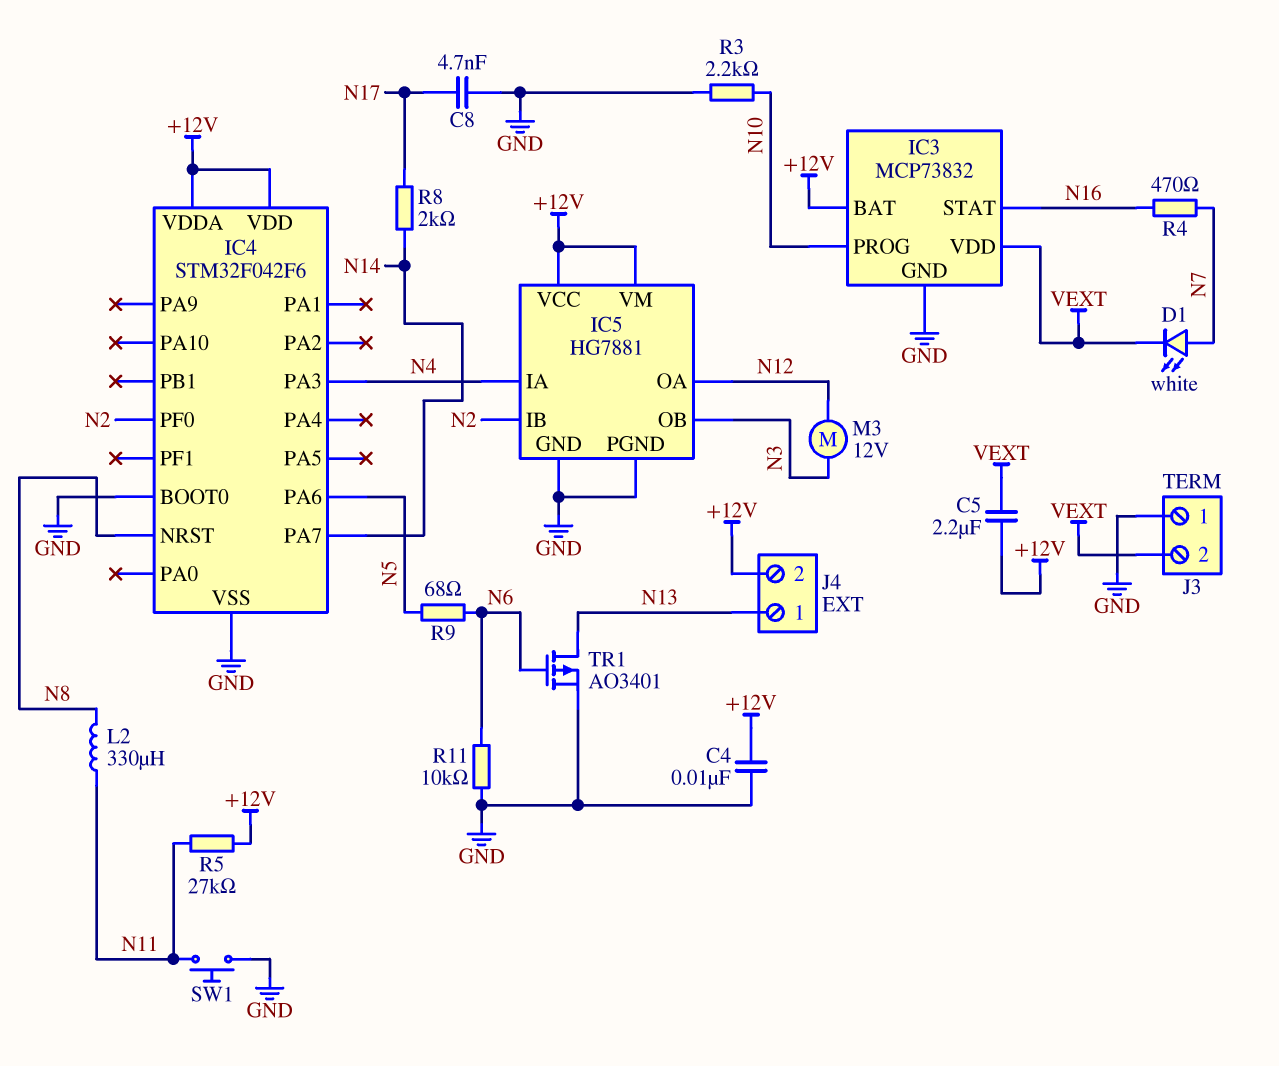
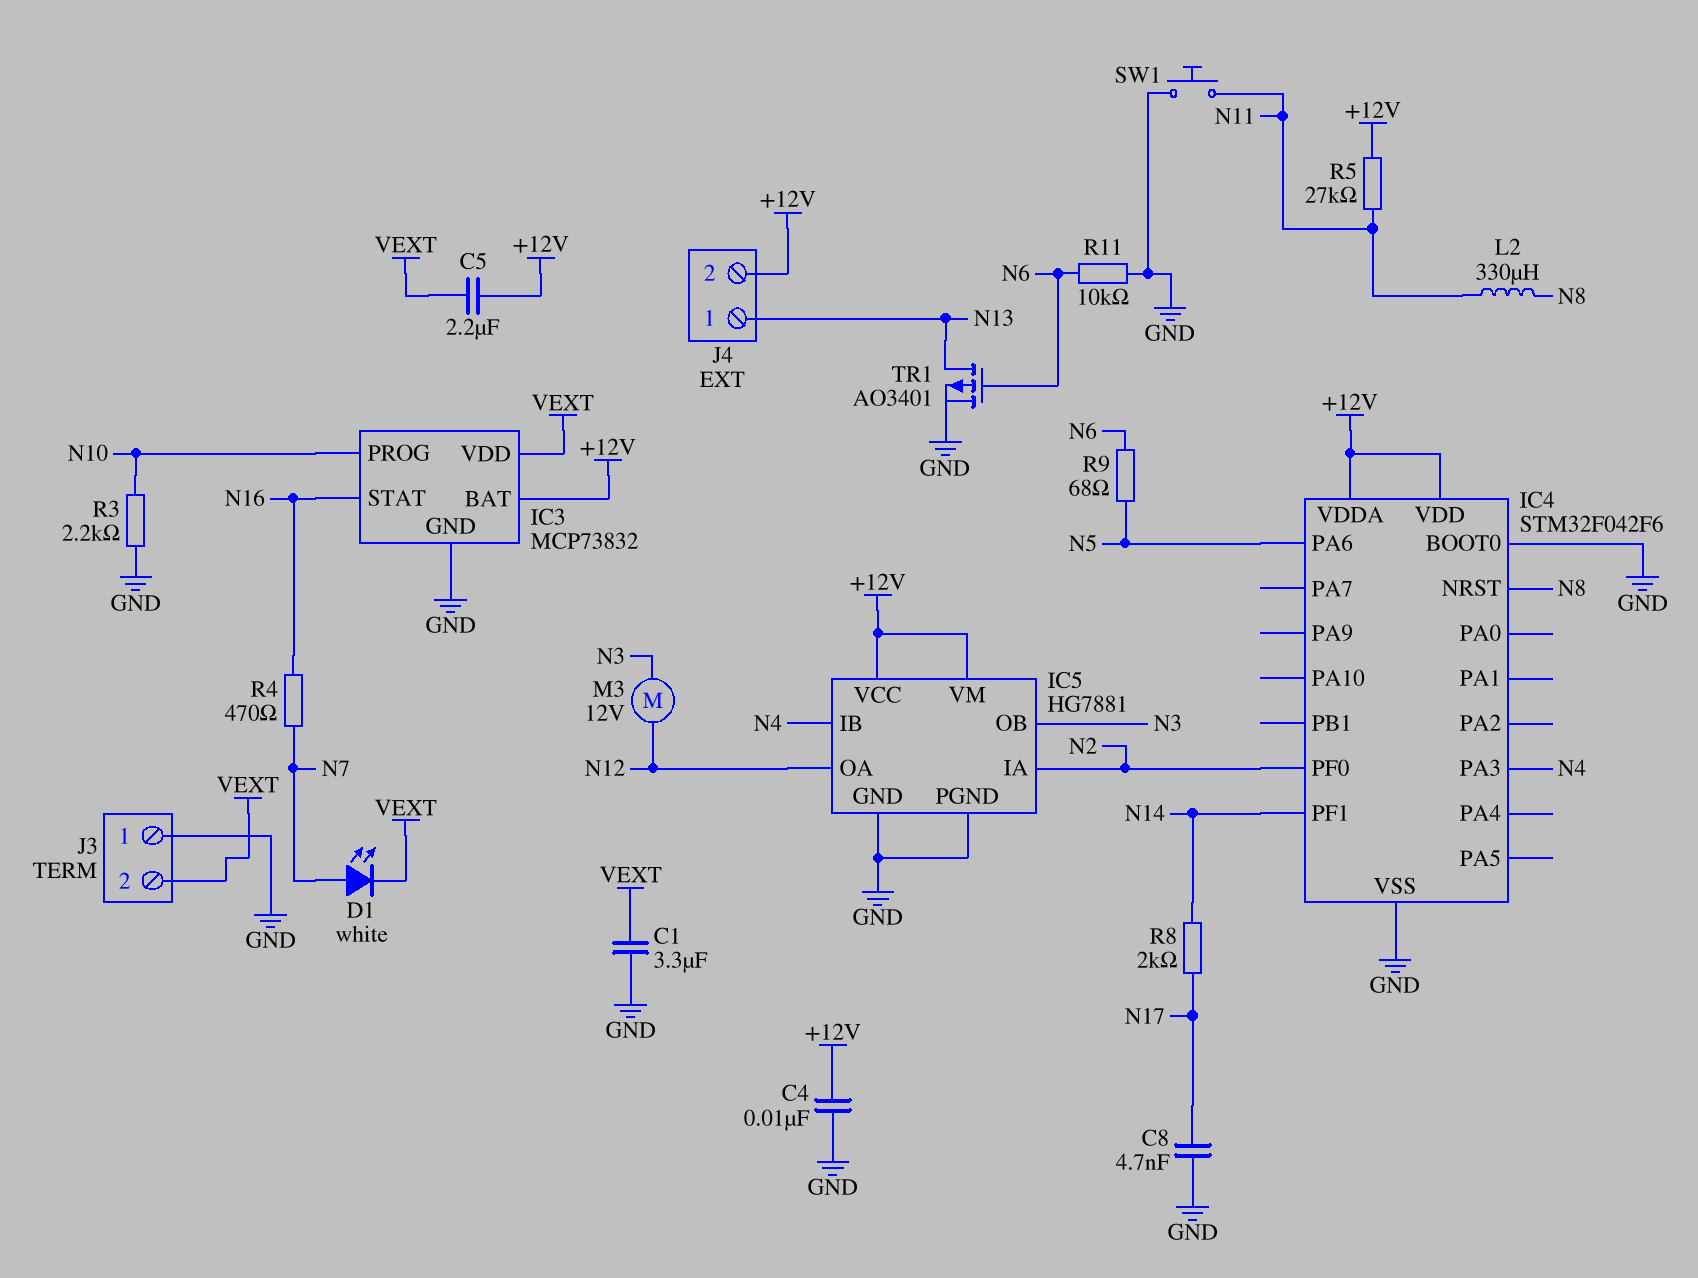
C1: none -> 3.3uF (GND, VEXT)
IC4 pin PA7: N14 -> none
IC4 pin PF1: none -> N14
IC5 pin IA: N4 -> N2
IC5 pin IB: N2 -> N4

